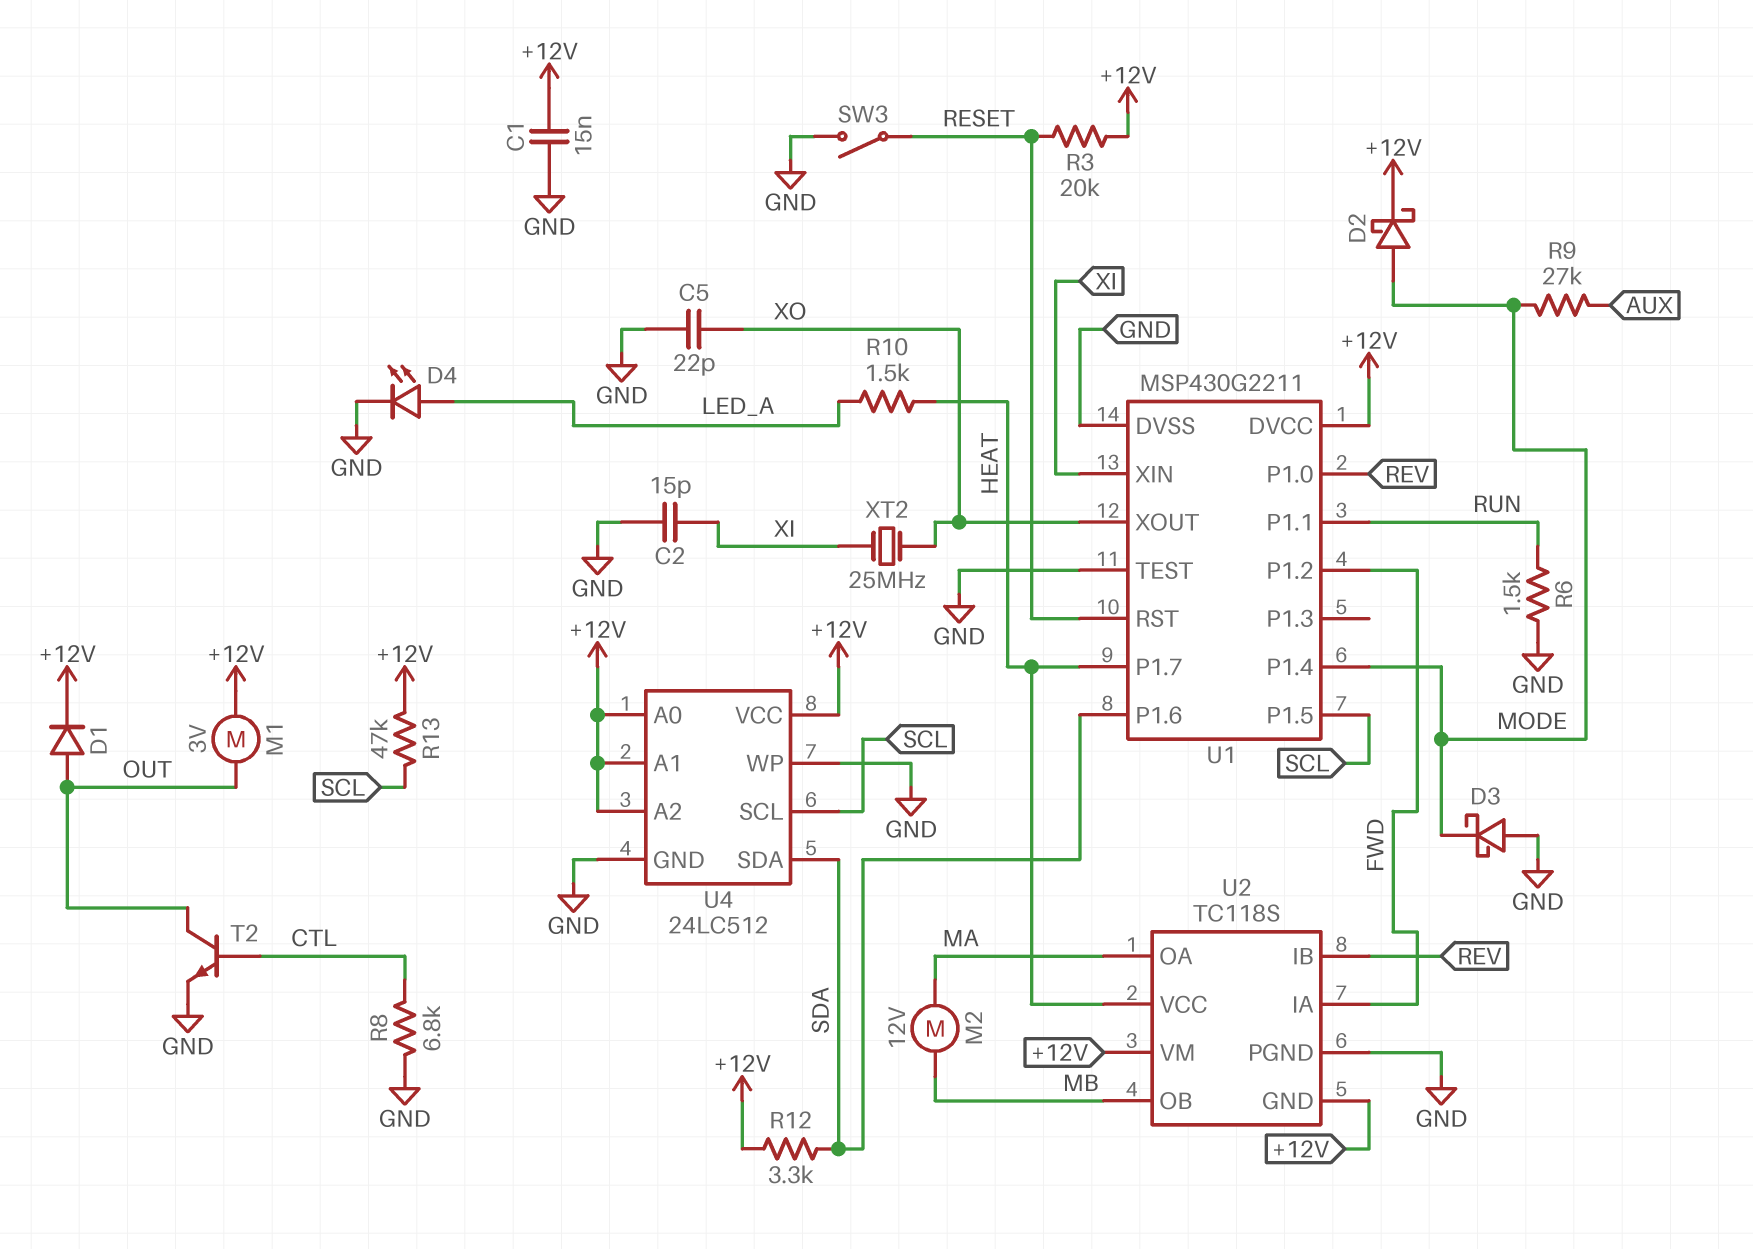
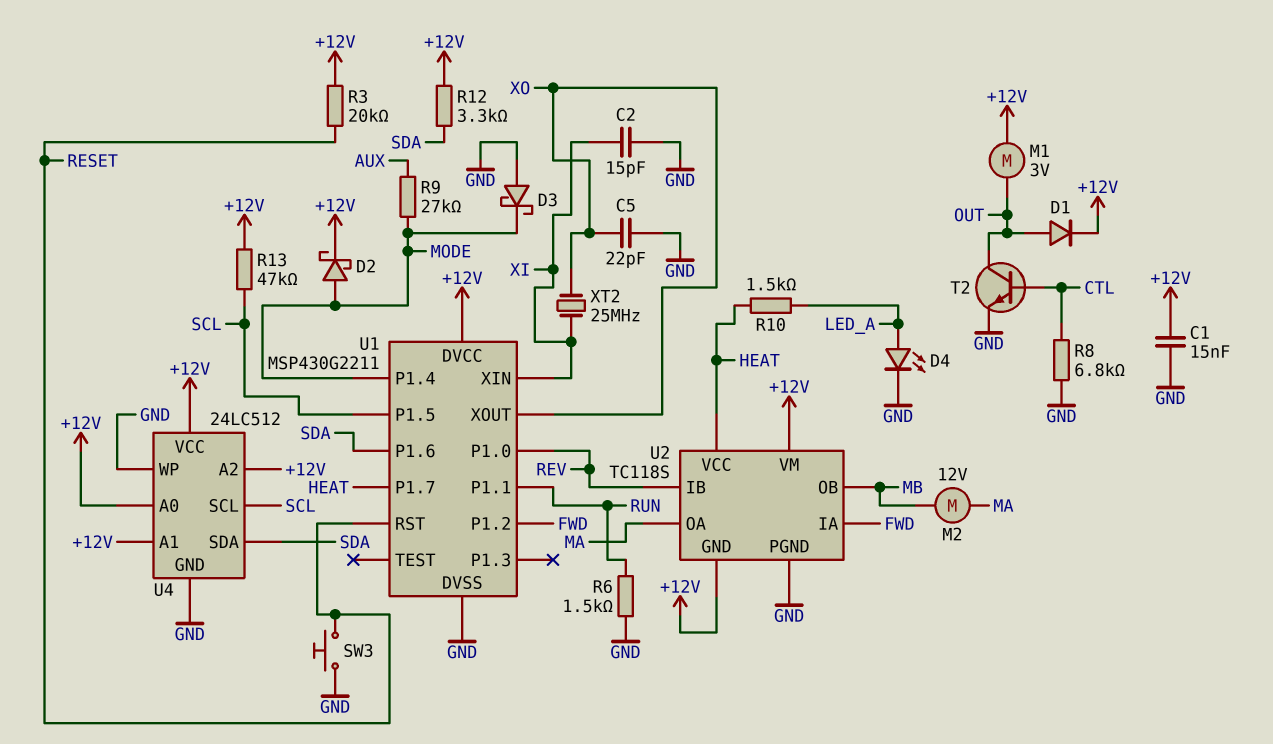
SW3: switch (GND, RESET) -> button (GND, RESET)
U1 pin TEST: GND -> none

